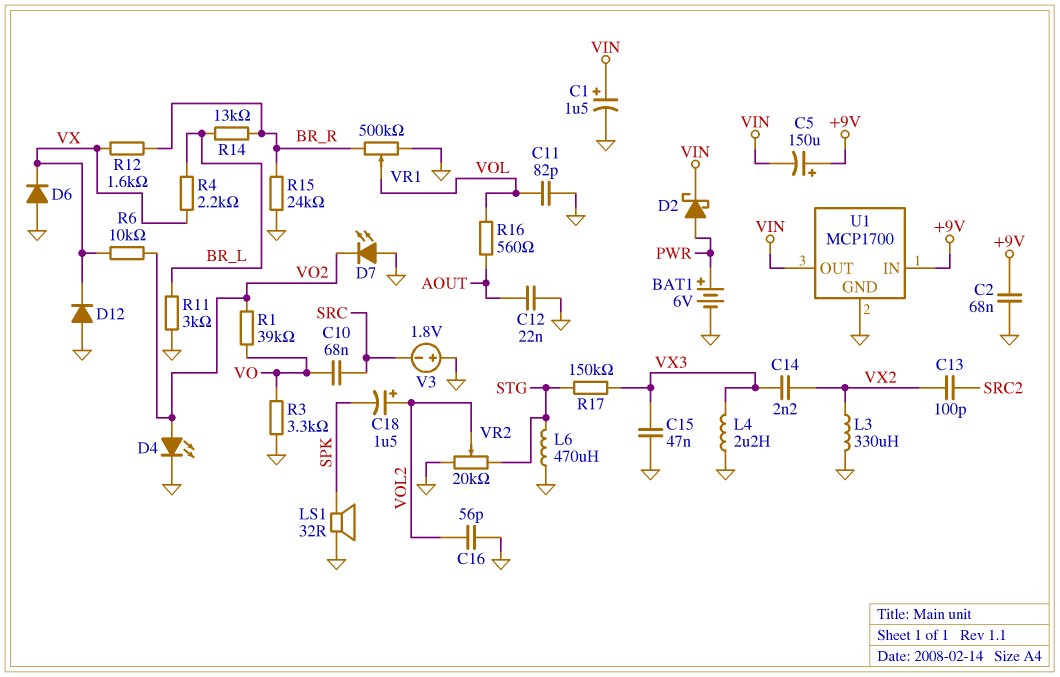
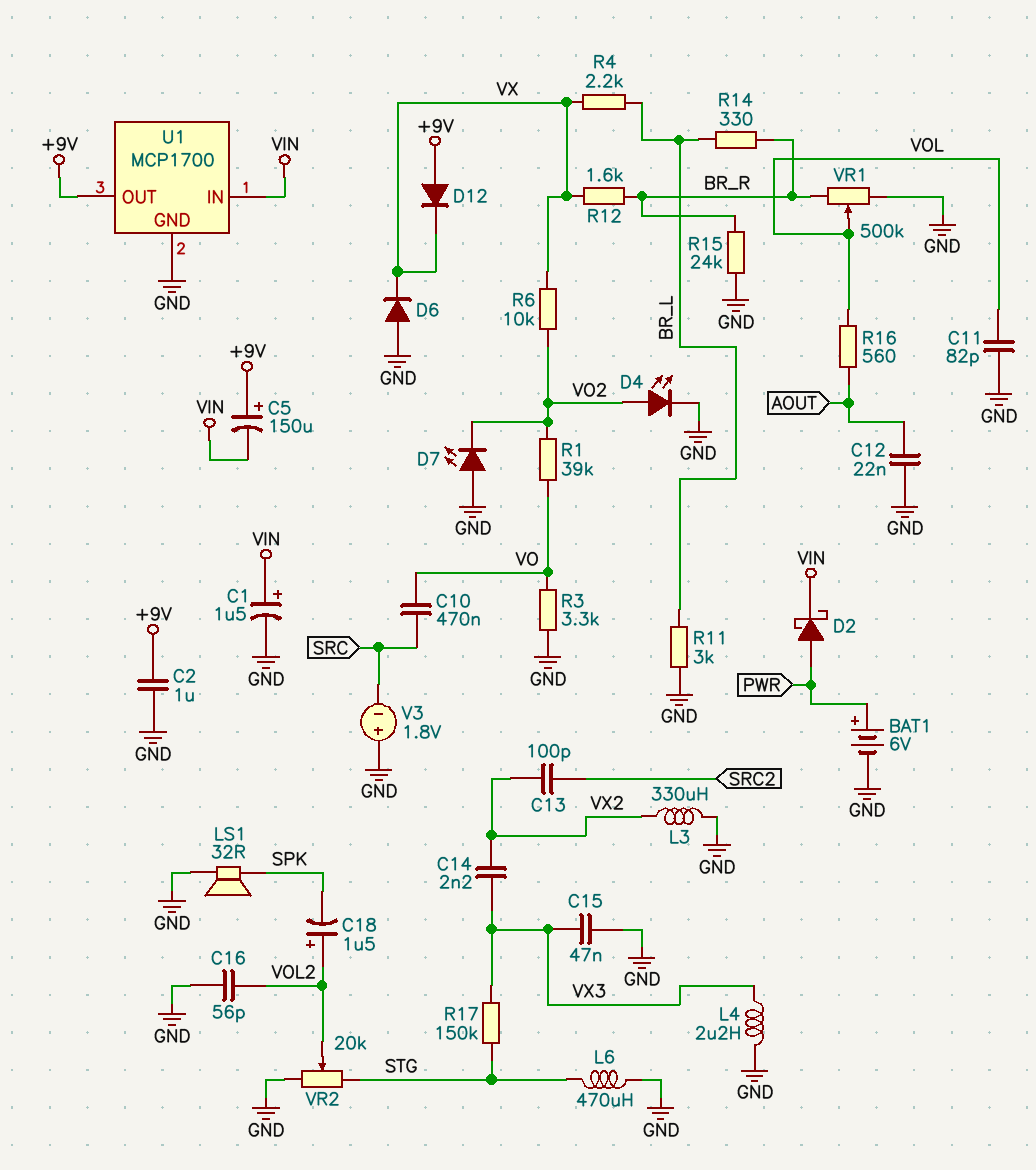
C2: 68nF (+9V, GND) -> 1uF (+9V, GND)
C10: 68nF (SRC, VO) -> 470nF (SRC, VO)
D12: diode (A GND, K VX) -> diode (A +9V, K VX)
R14: 13k (BR_L, BR_R) -> 330 (BR_L, BR_R)
U1 pin IN: +9V -> VIN
U1 pin OUT: VIN -> +9V

